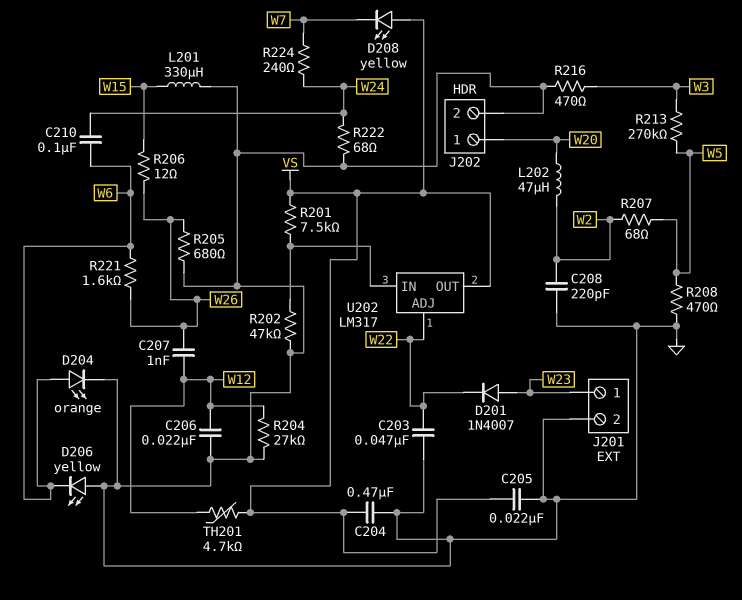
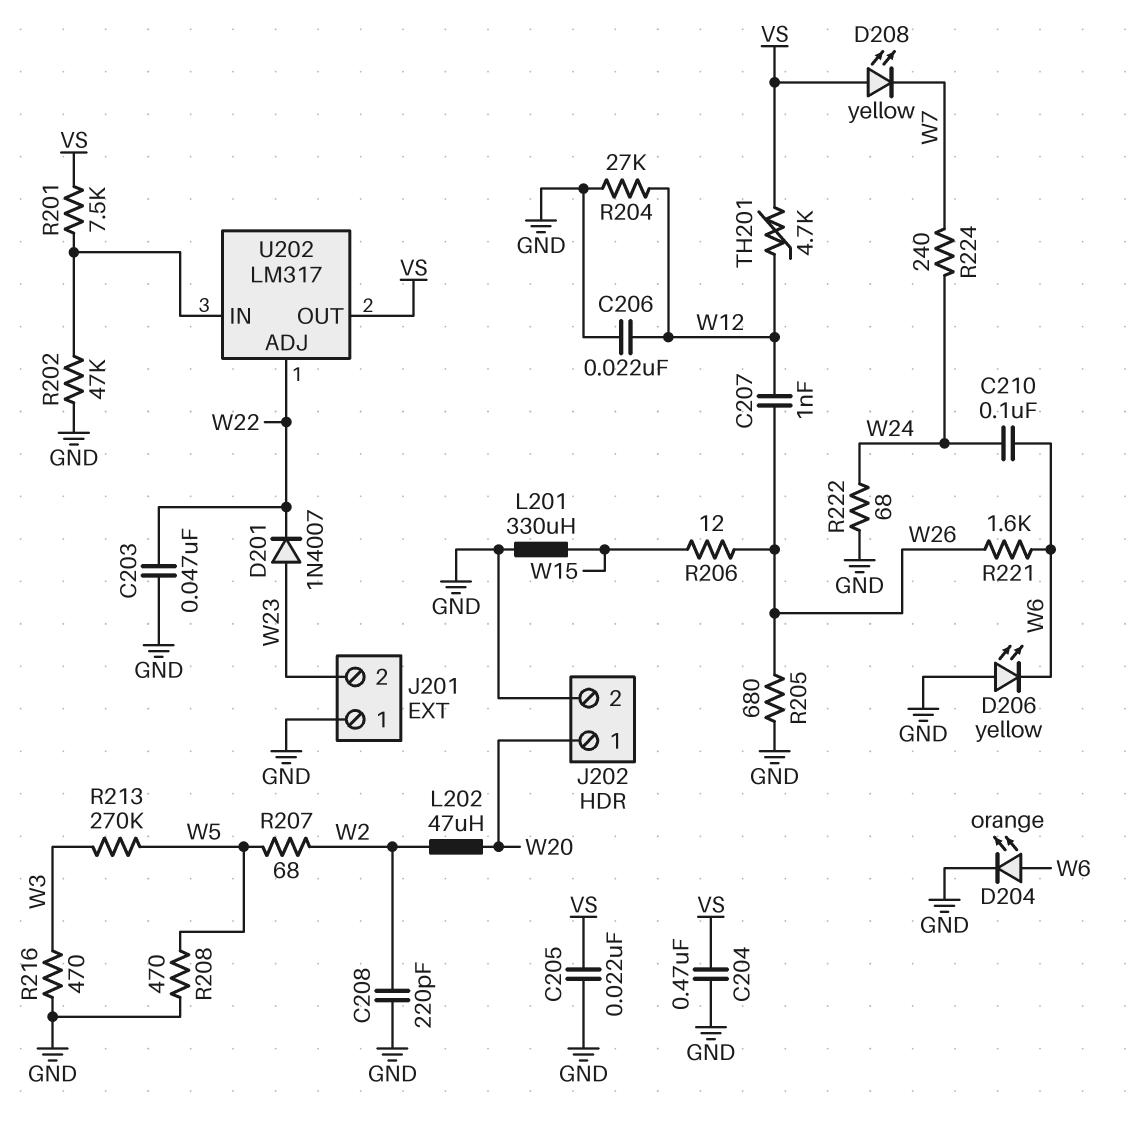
J201 pin 1: W23 -> GND
J201 pin 2: GND -> W23

